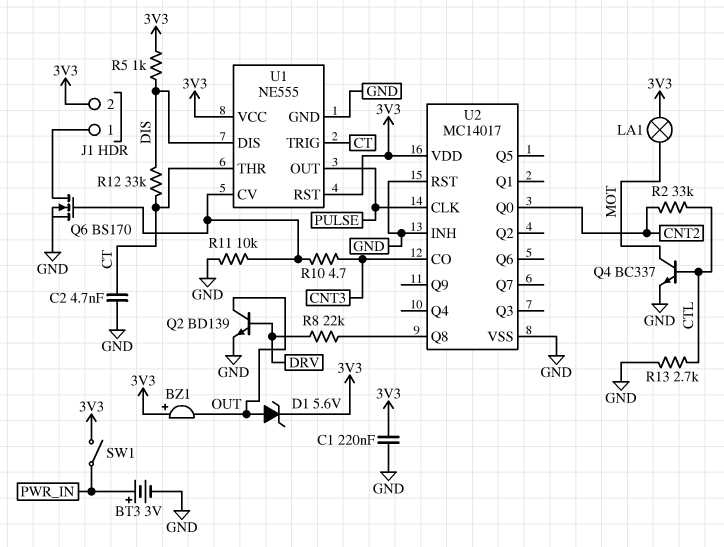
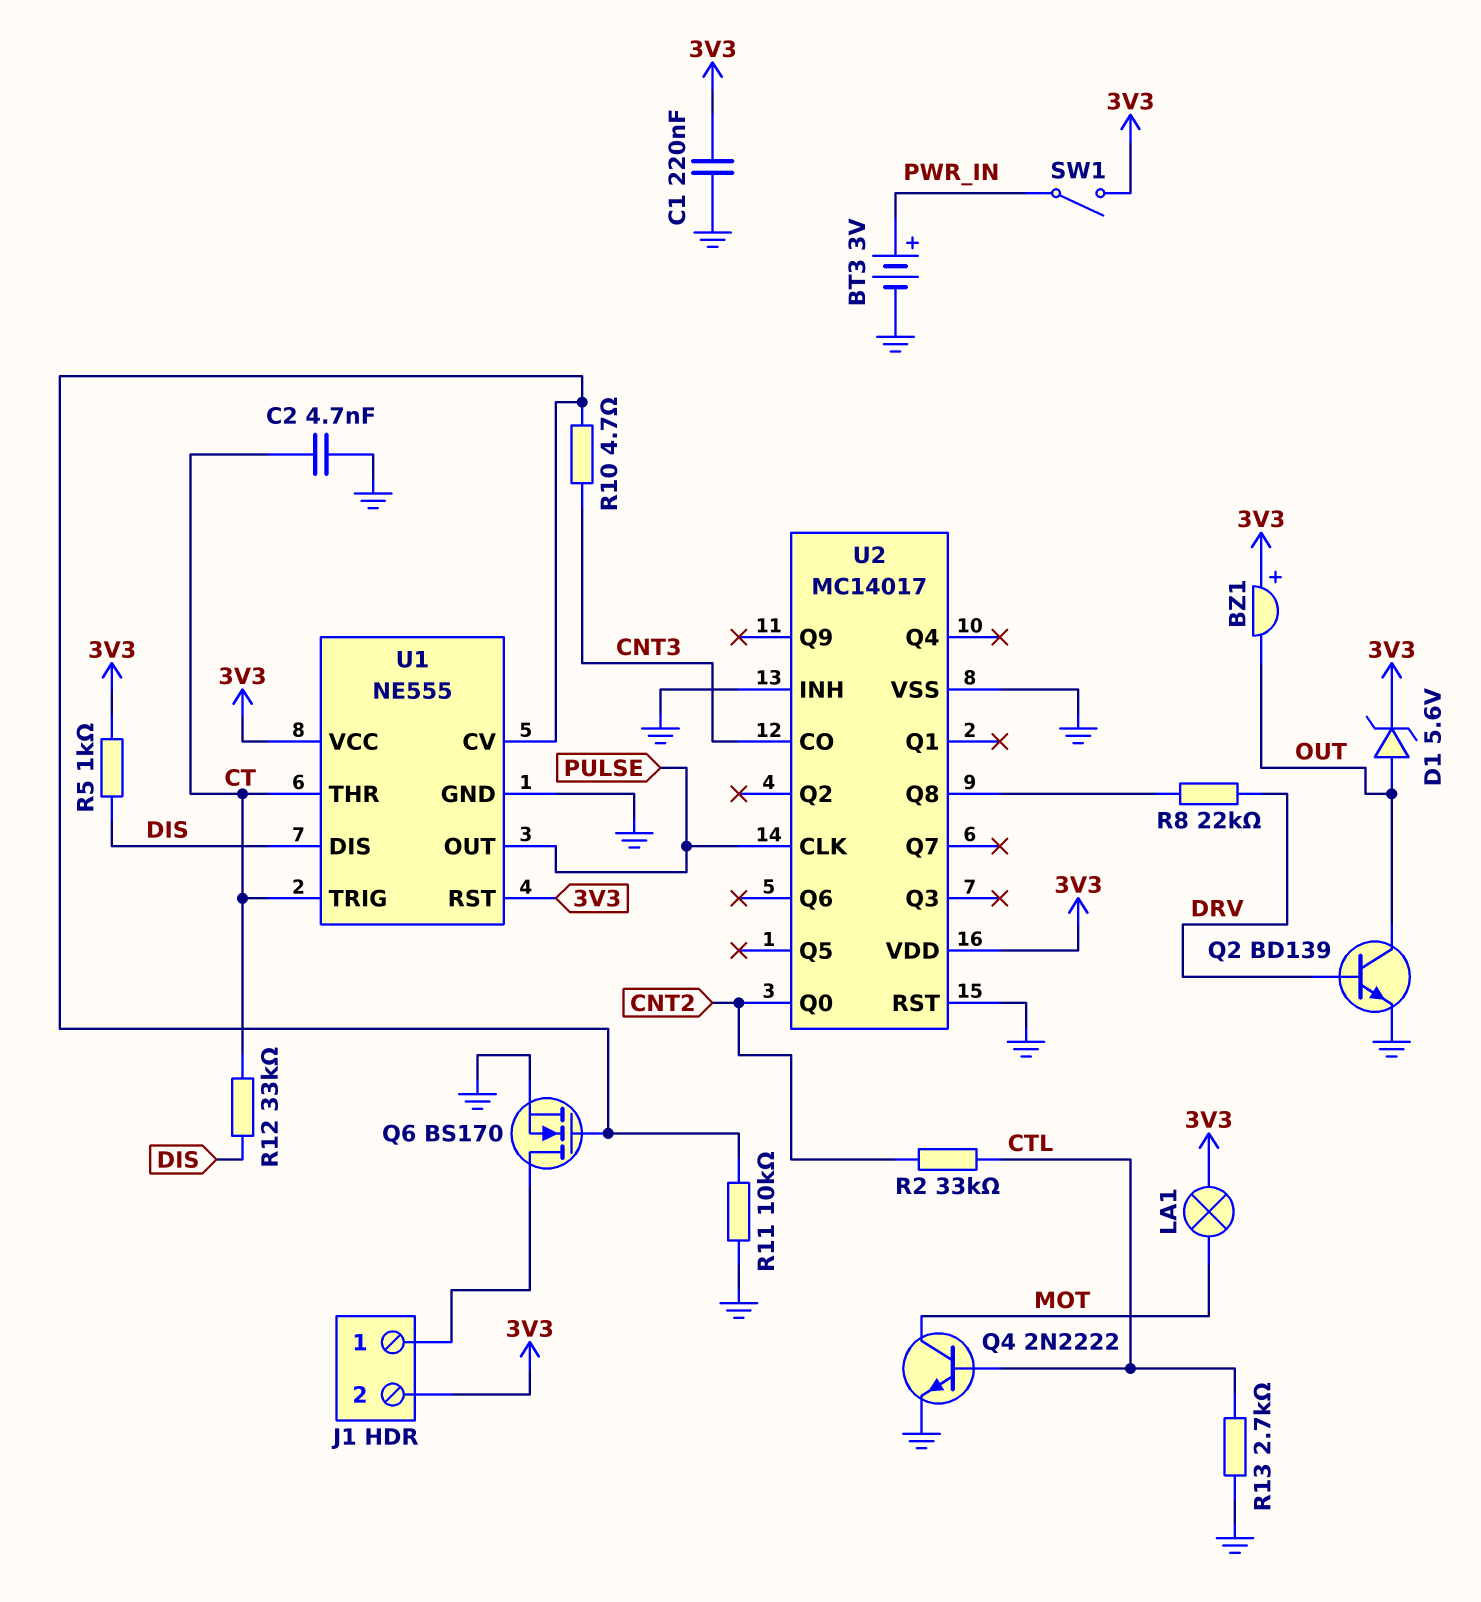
Q4: NPN BC337 (B CTL, C MOT, E GND) -> NPN 2N2222 (B CTL, C MOT, E GND)

